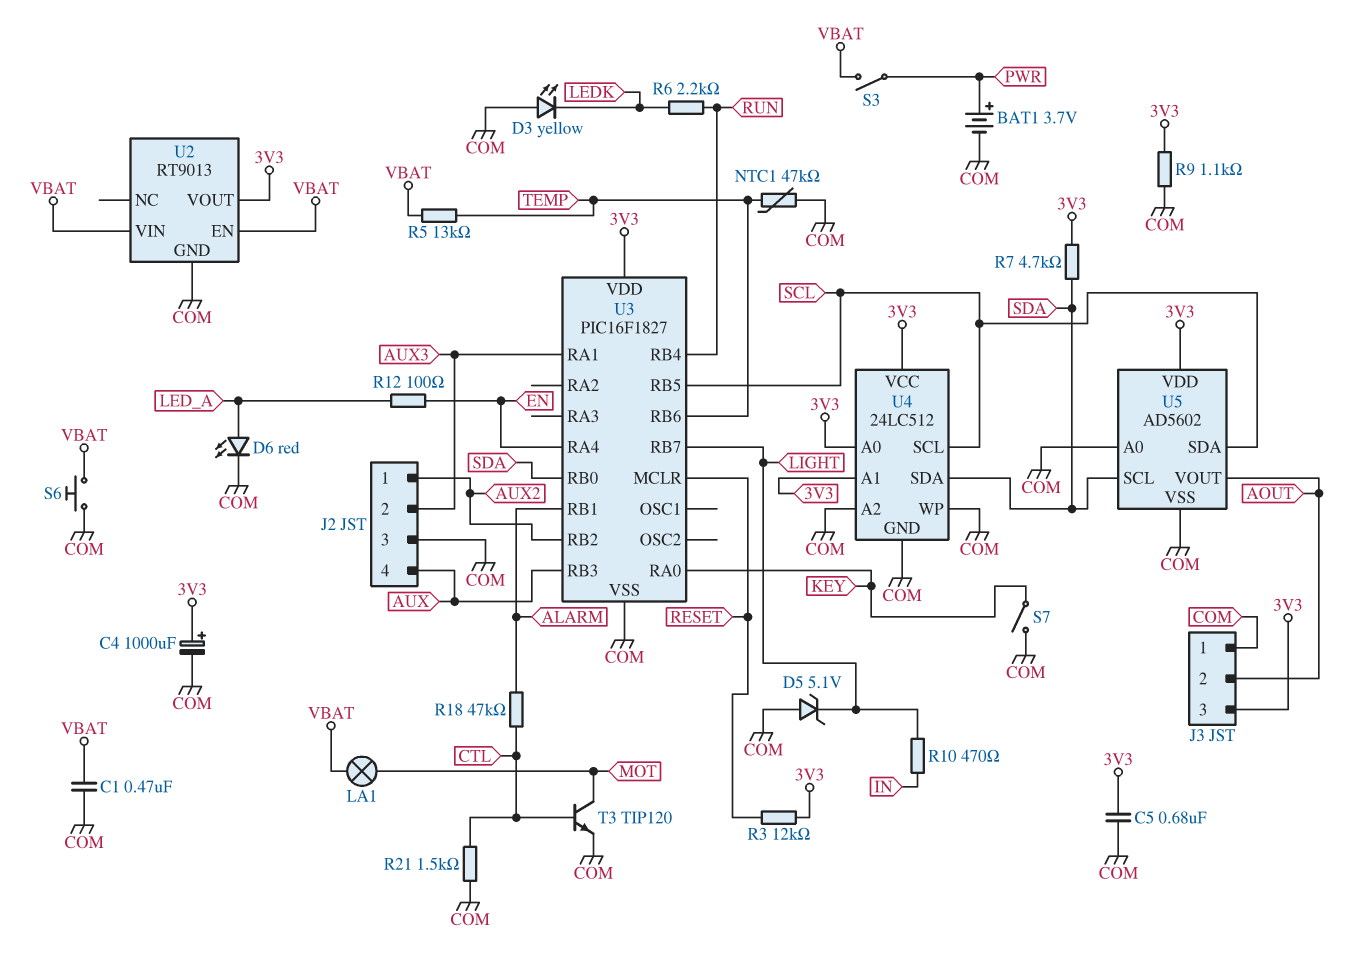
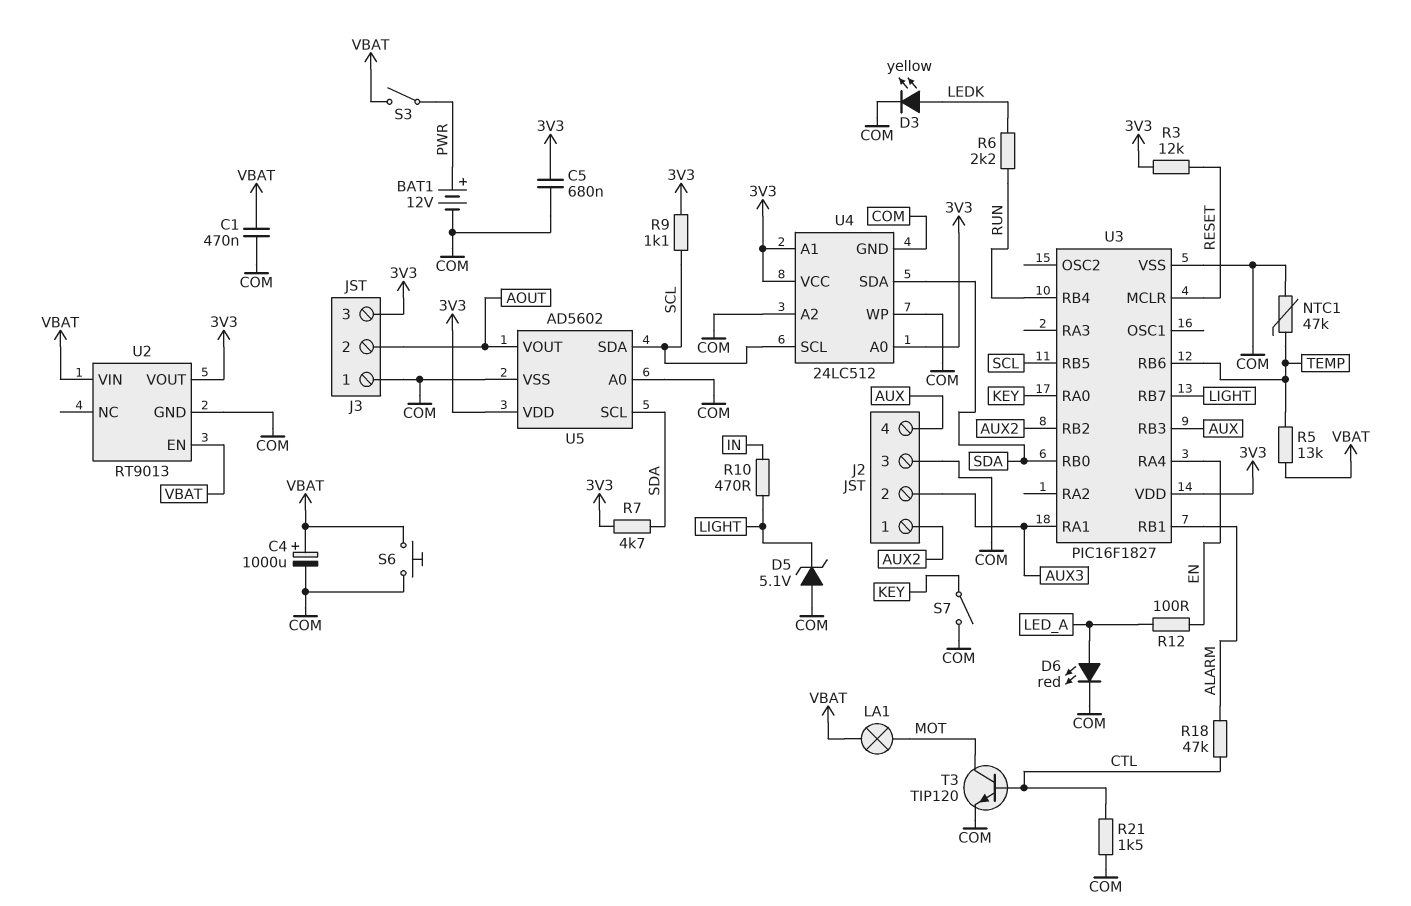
BAT1: 3.7V (plus PWR, minus COM) -> 12V (plus PWR, minus COM)
C4: 1000uF (plus 3V3, minus COM) -> 1000uF (plus VBAT, minus COM)
D3: LED yellow (A COM, K LEDK) -> LED yellow (A LEDK, K COM)
R9: 1.1k (3V3, COM) -> 1.1k (3V3, SCL)

